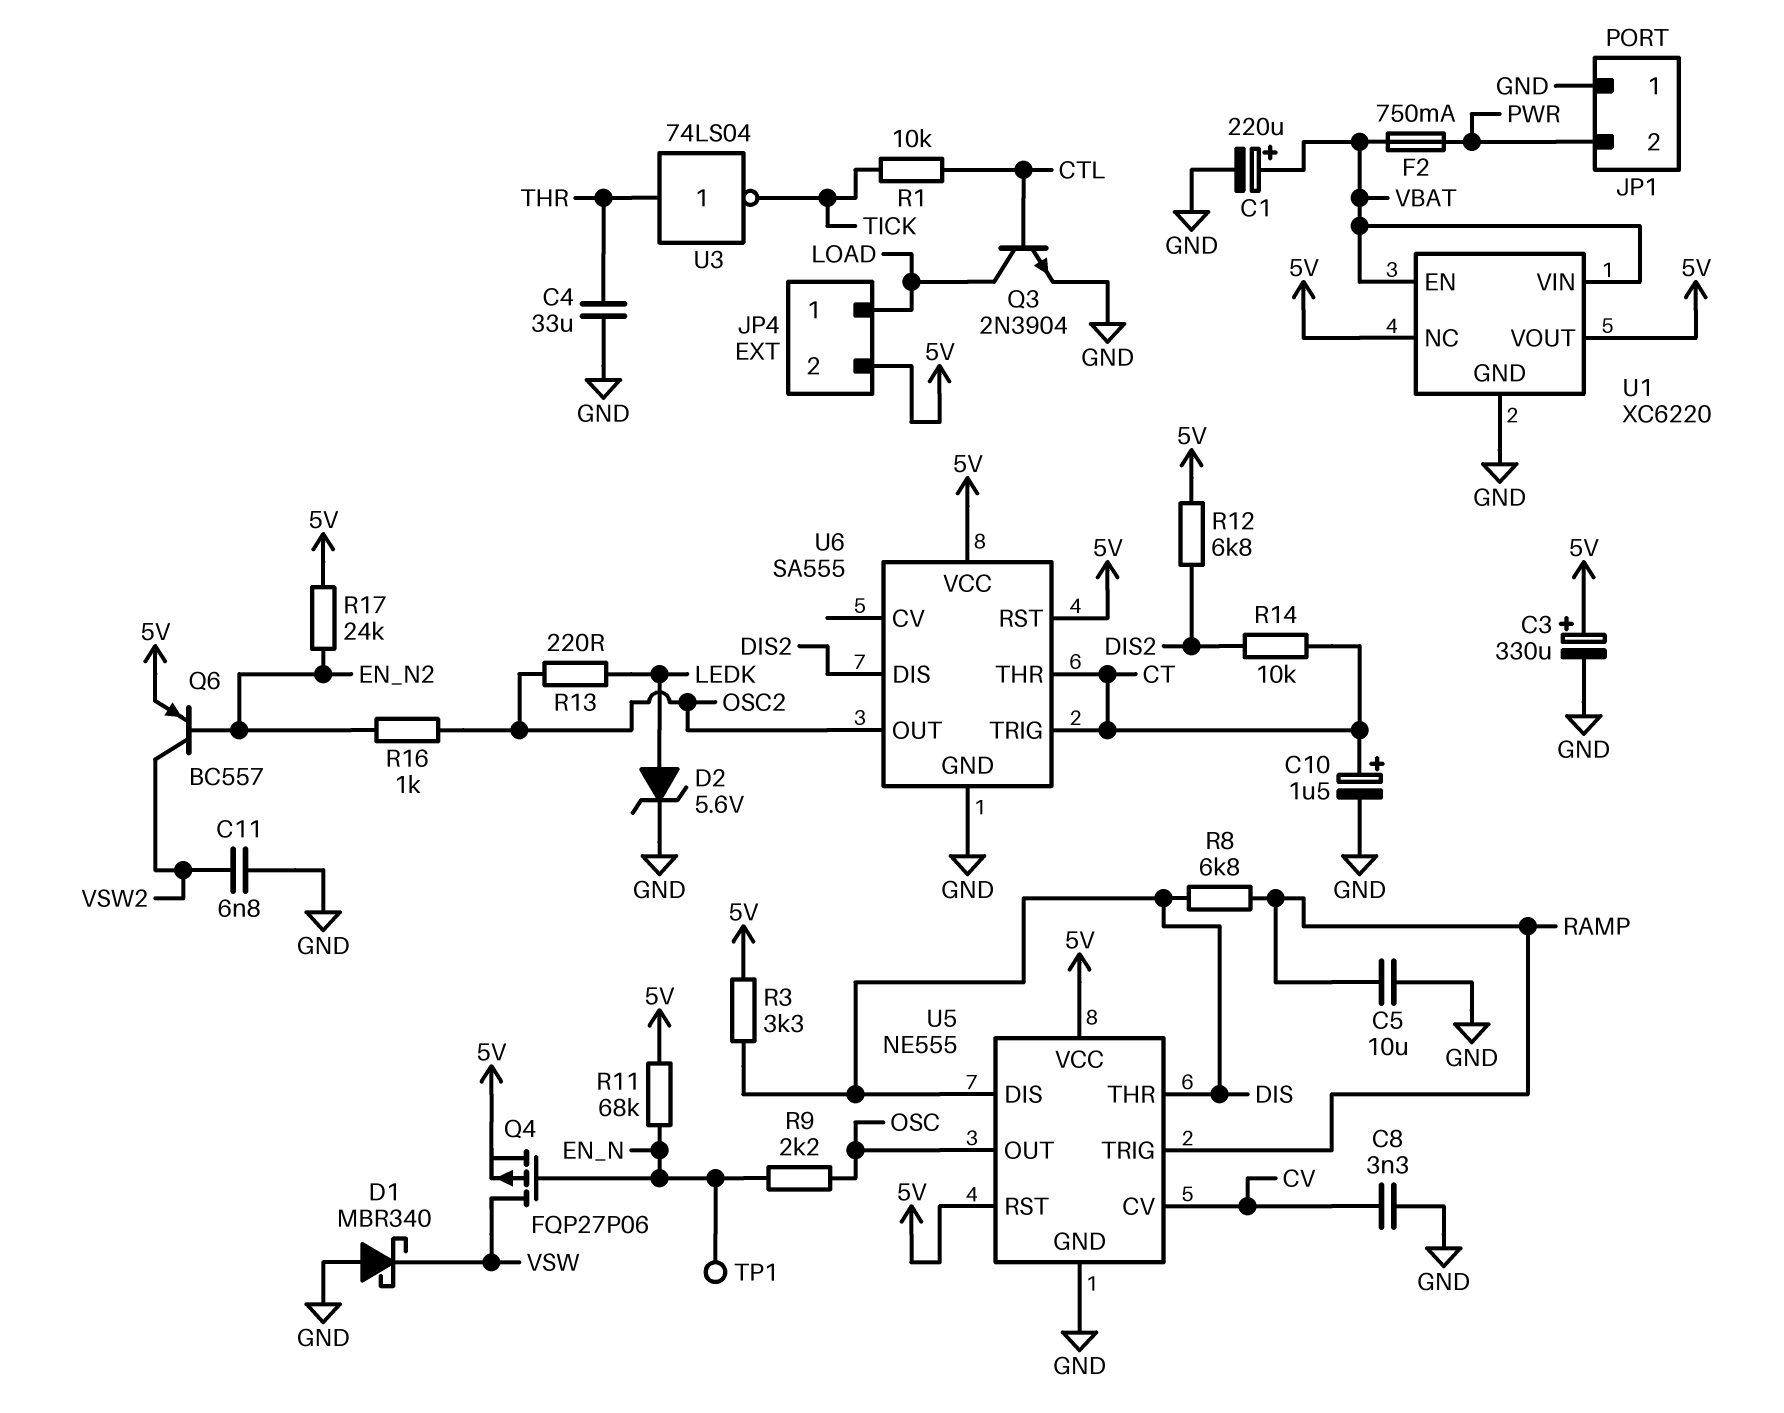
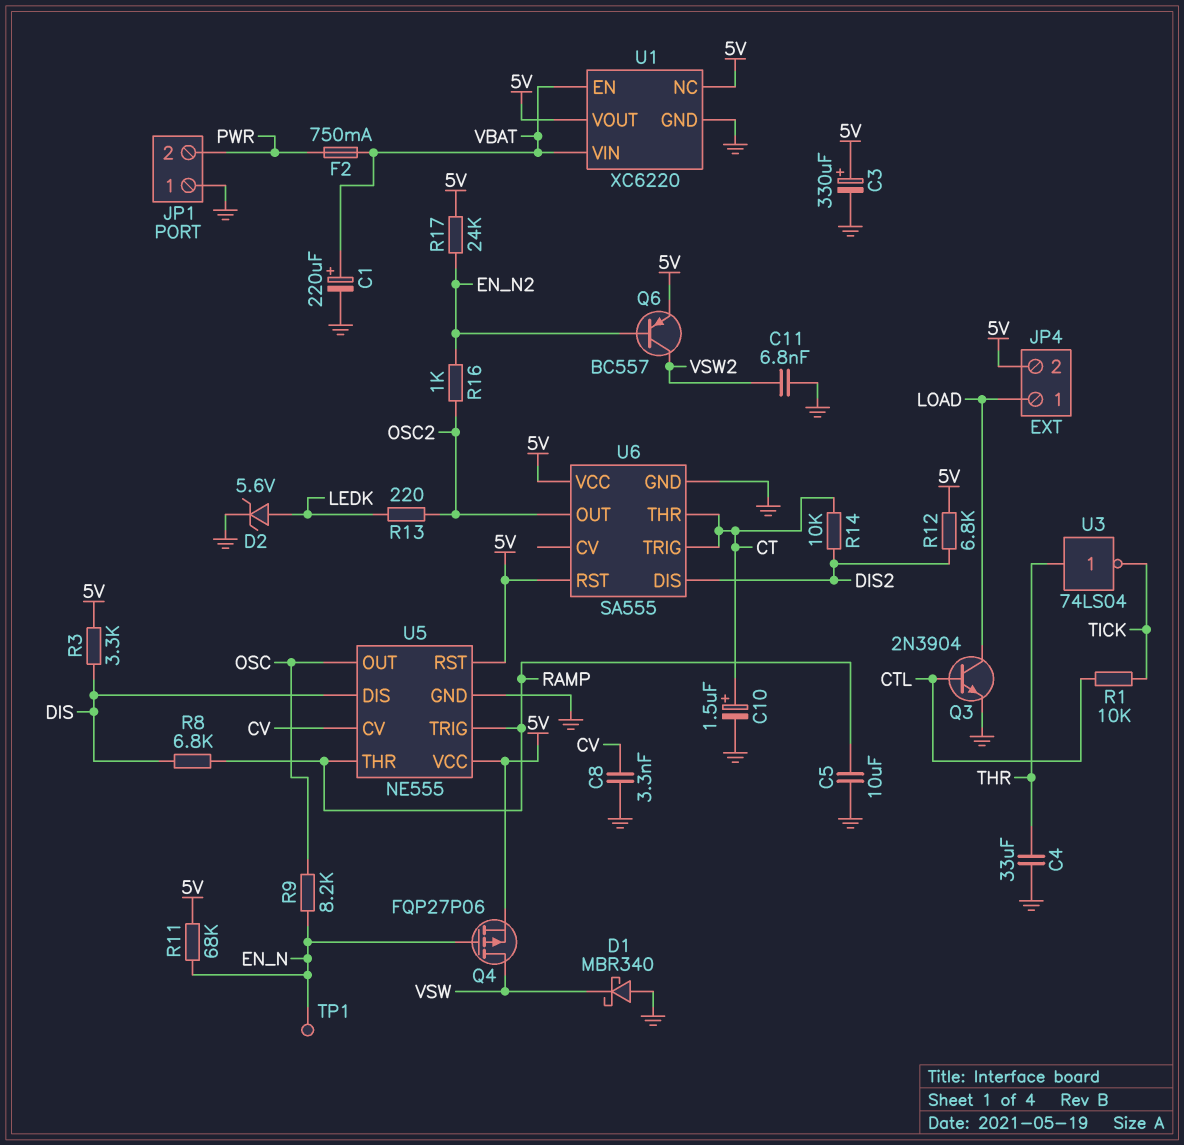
R9: 2.2k (EN_N, OSC) -> 8.2k (EN_N, OSC)
U5 pin THR: DIS -> RAMP

